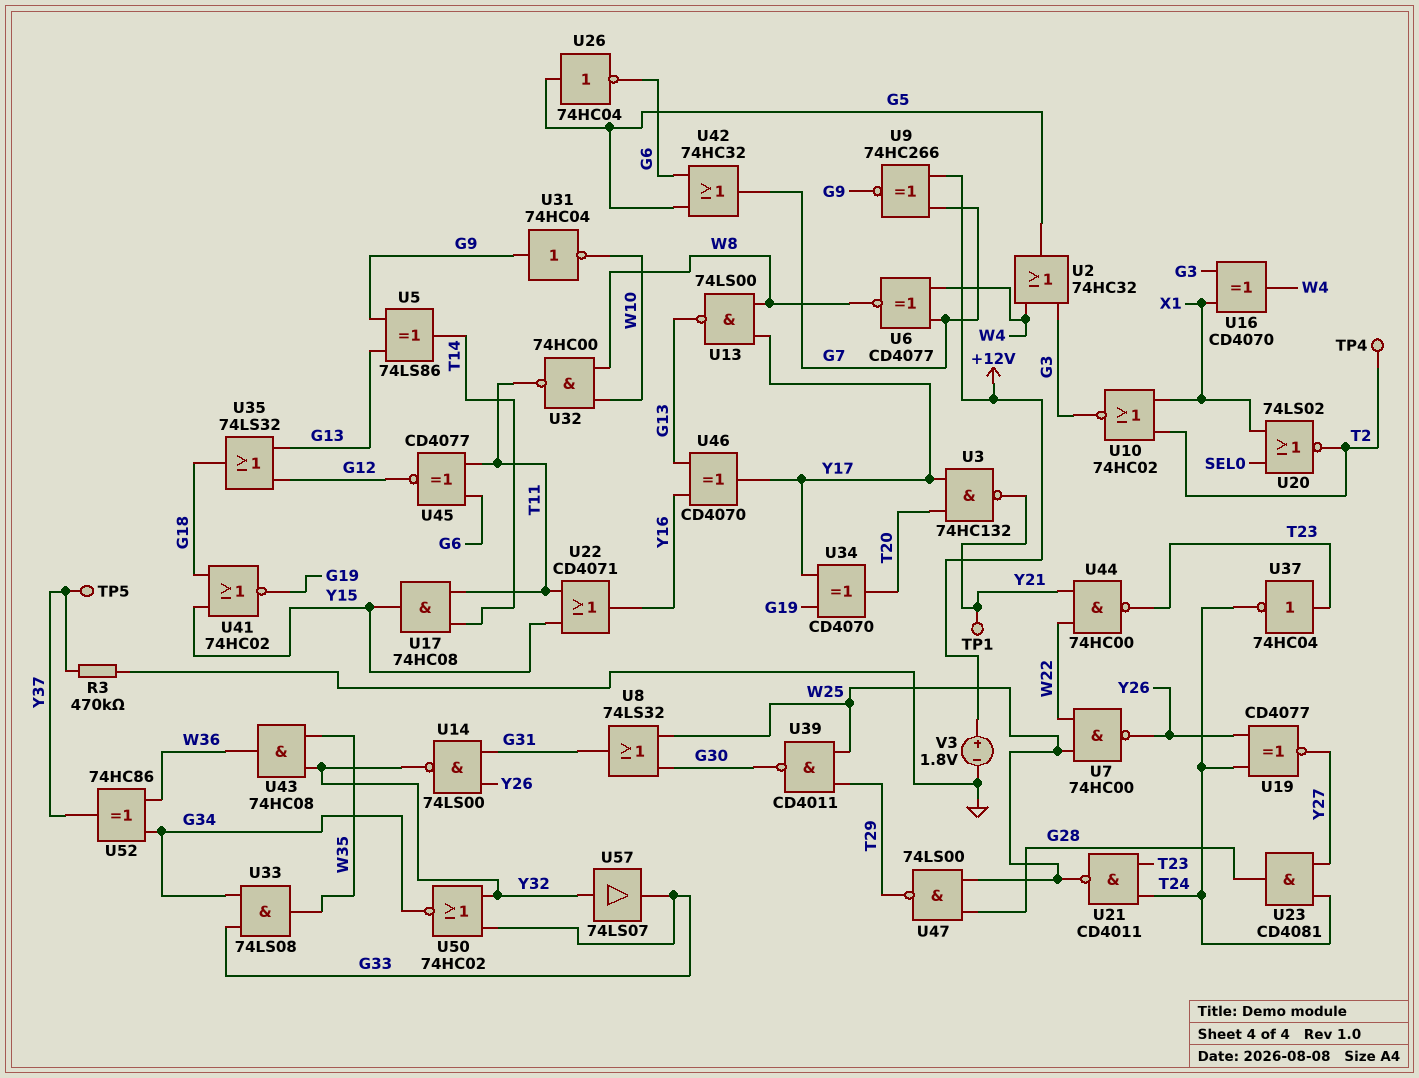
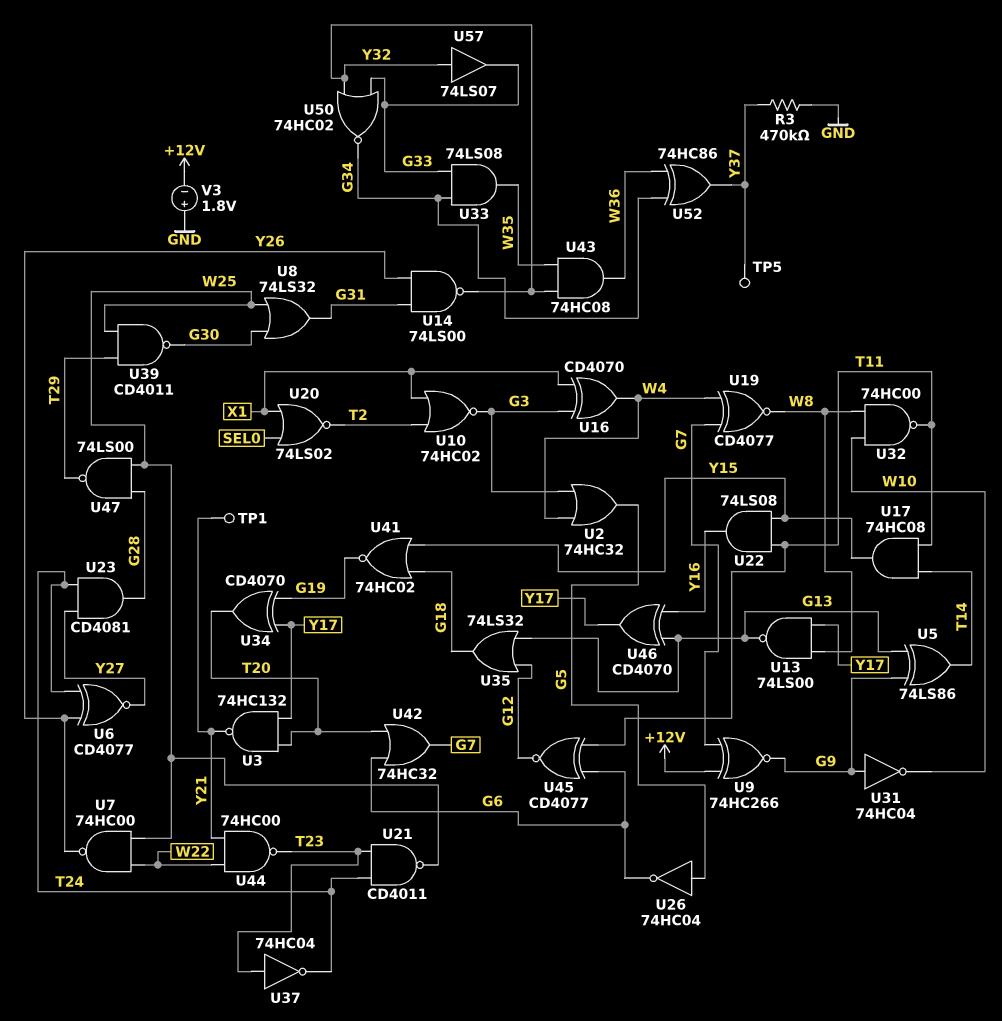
TP4: test point (T2) -> none
U6: XNOR CD4077 (in G7, in W4, out W8) -> XNOR CD4077 (in T24, in Y26, out Y27)
U19: XNOR CD4077 (in T24, in Y26, out Y27) -> XNOR CD4077 (in G7, in W4, out W8)
U22: OR CD4071 (in T11, in Y15, out Y16) -> AND 74LS08 (in T11, in Y15, out Y16)
U42: OR 74HC32 (in G5, in G6, out G7) -> OR 74HC32 (in G6, in T20, out G7)
V3: 1.8V (plus +12V, minus GND) -> 1.8V (plus GND, minus +12V)

